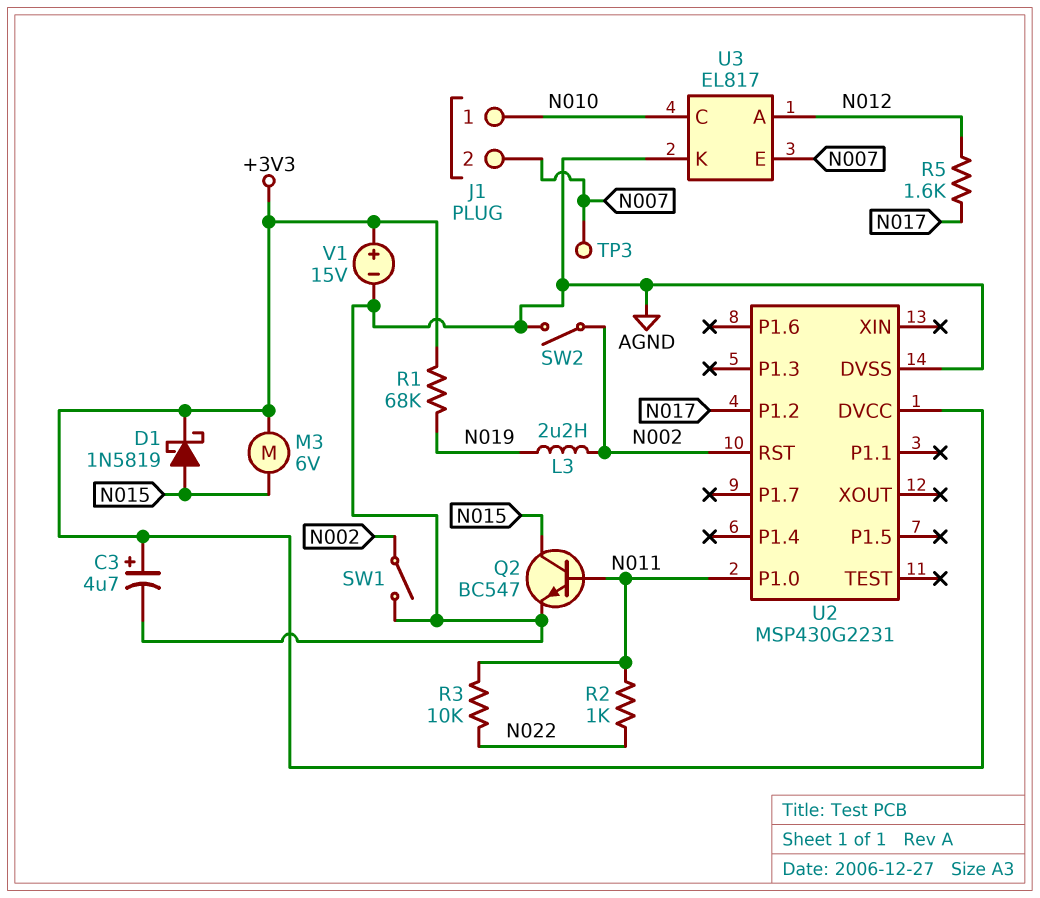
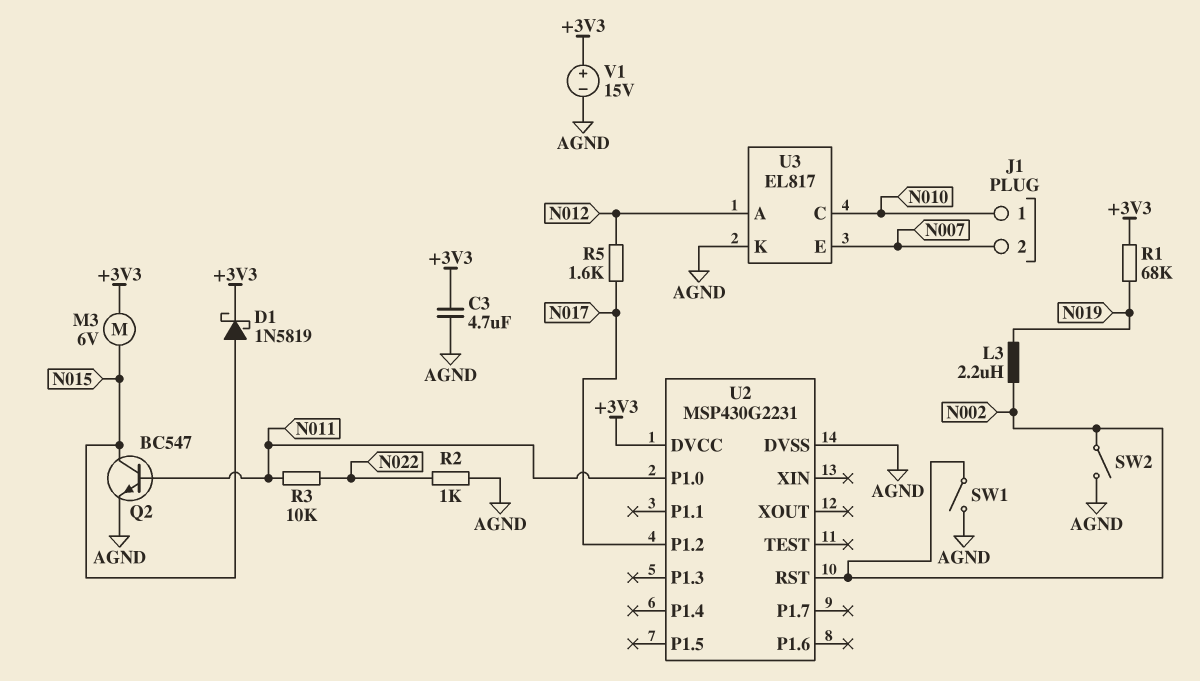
C3: 4.7uF (plus +3V3, minus AGND) -> 4.7uF (+3V3, AGND)
R2: 1k (N011, N022) -> 1k (AGND, N022)
TP3: test point (N007) -> none

